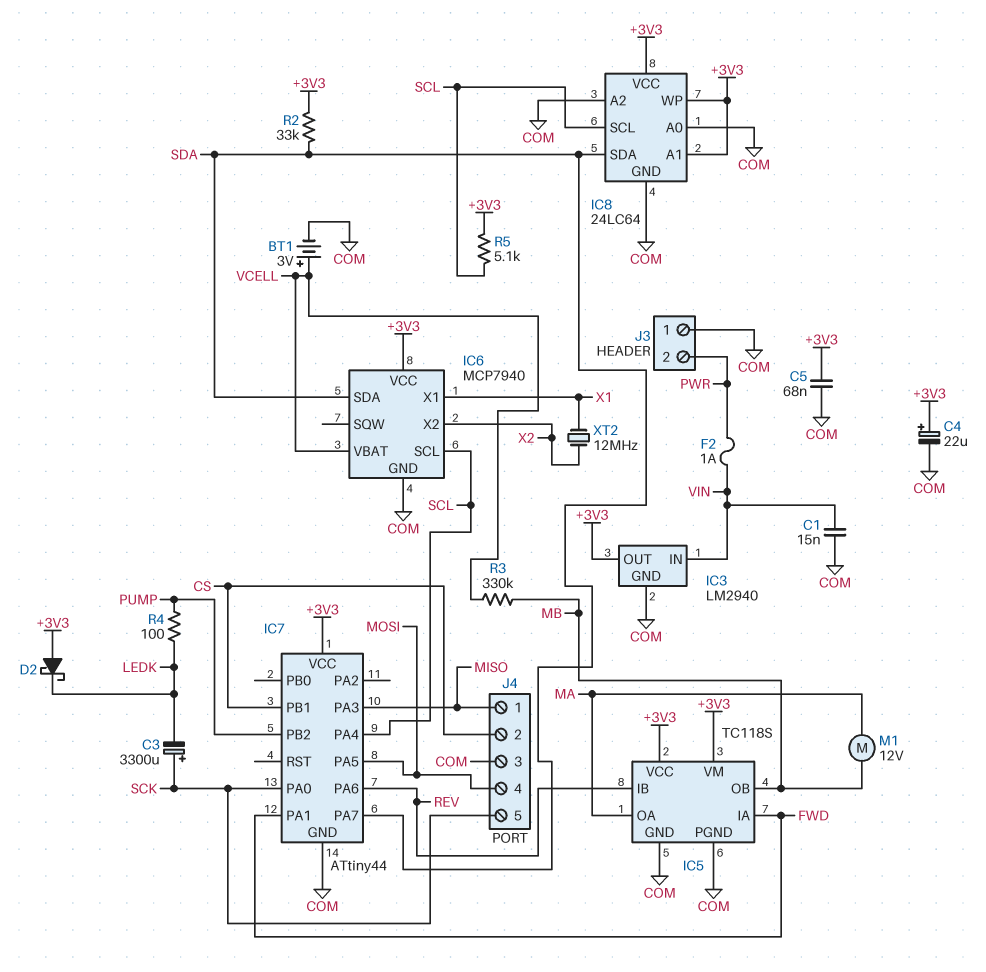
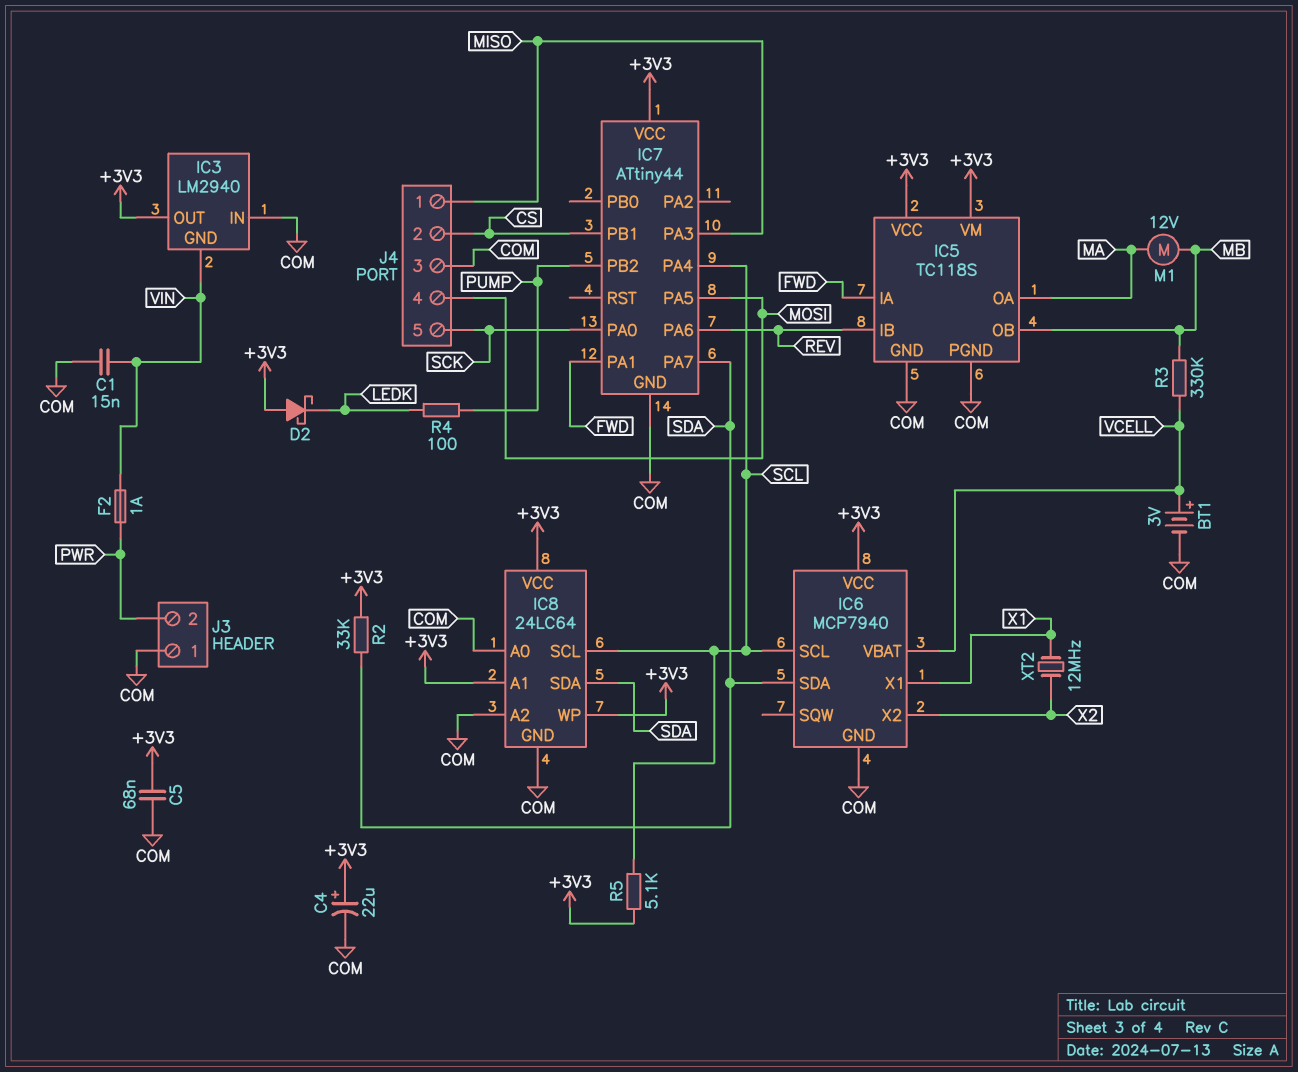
C3: 3300uF (plus SCK, minus LEDK) -> none
IC3 pin GND: COM -> VIN
IC3 pin IN: VIN -> COM

